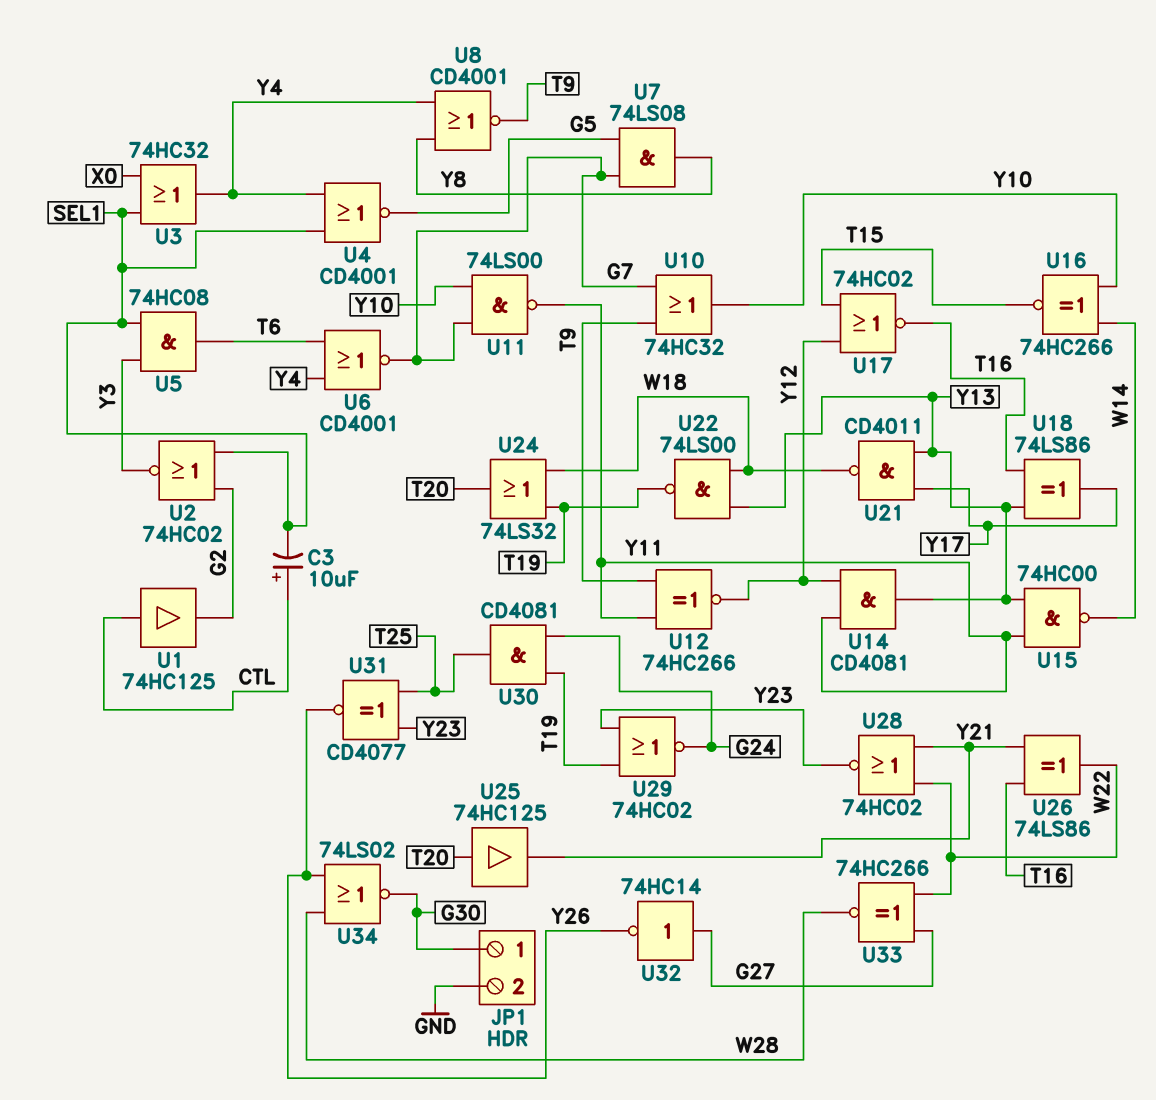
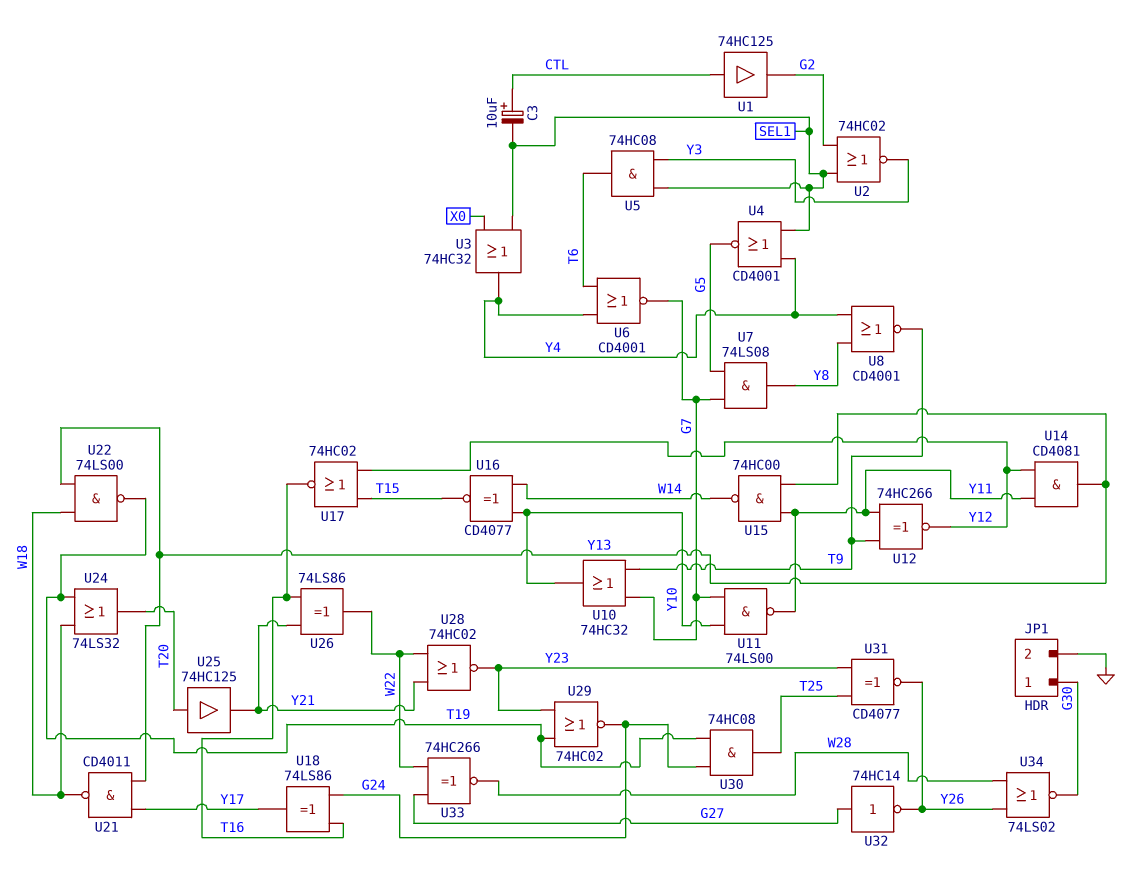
U16: XNOR 74HC266 (in W14, in Y10, out T15) -> XNOR CD4077 (in W14, in Y10, out T15)
U18: XOR 74LS86 (in T16, in Y13, out Y17) -> XOR 74LS86 (in G24, in T16, out Y17)
U30: AND CD4081 (in G24, in T19, out T25) -> AND 74HC08 (in G24, in T19, out T25)

